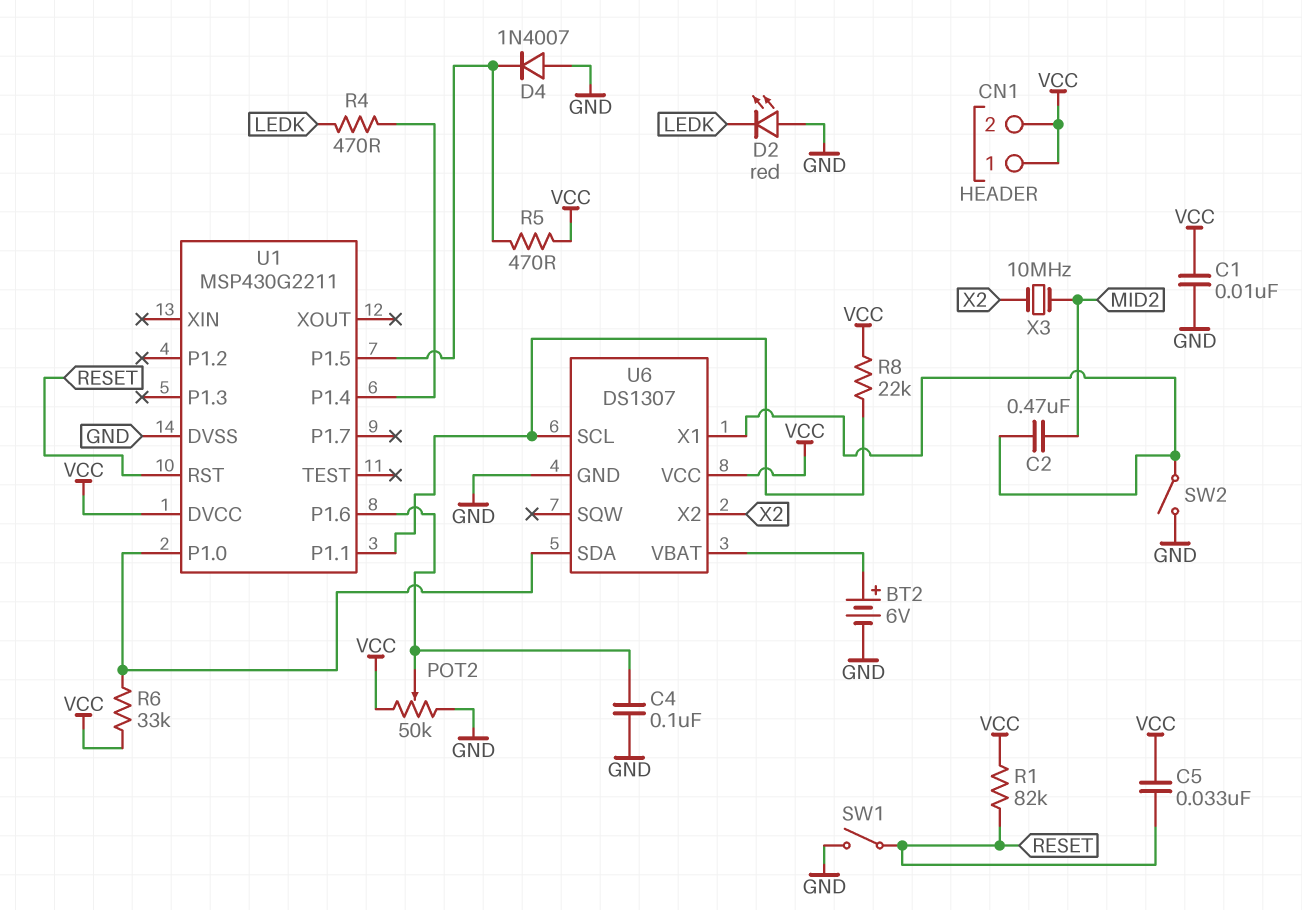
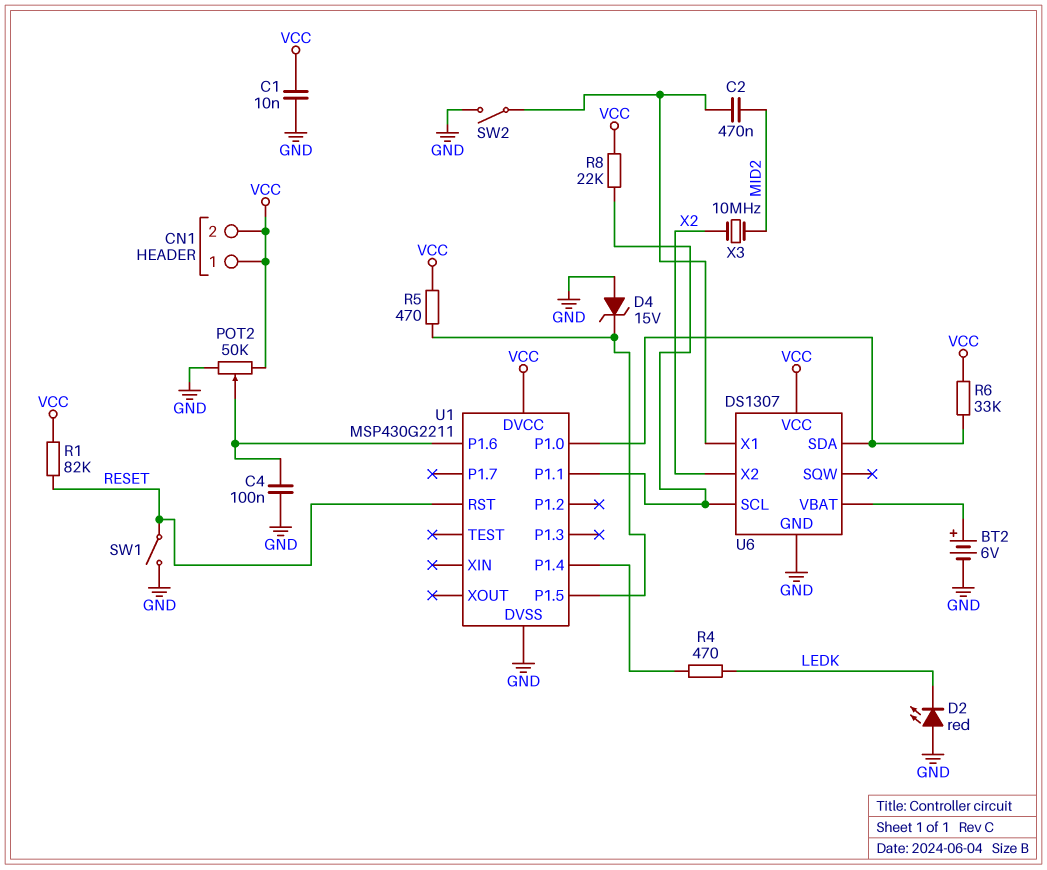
C5: 33nF (RESET, VCC) -> none
D4: diode 1N4007 (A GND, K U1/P1.5) -> zener 15V (A GND, K U1/P1.5)

